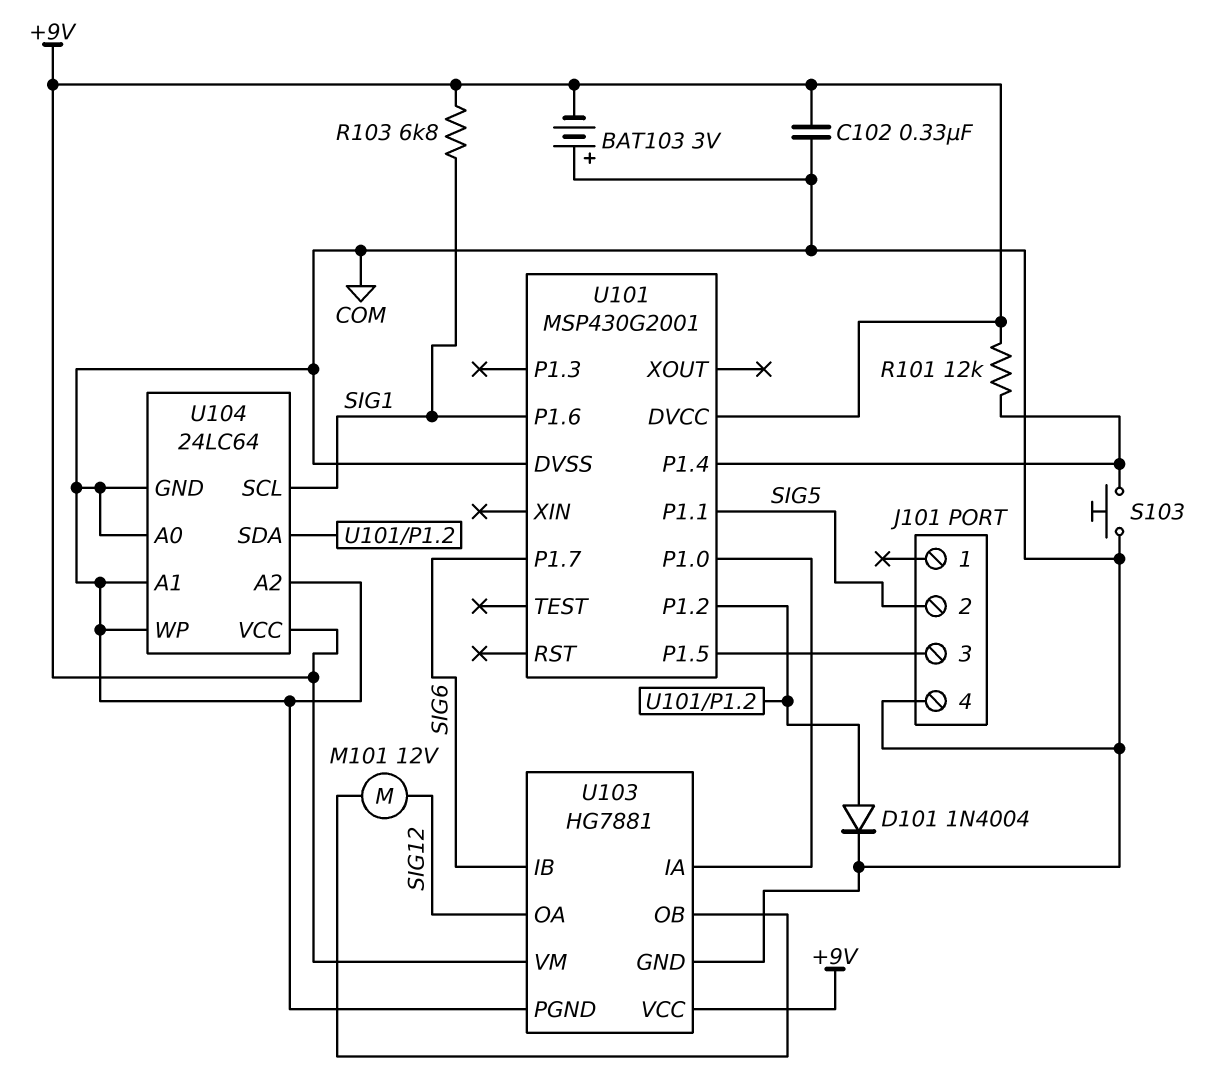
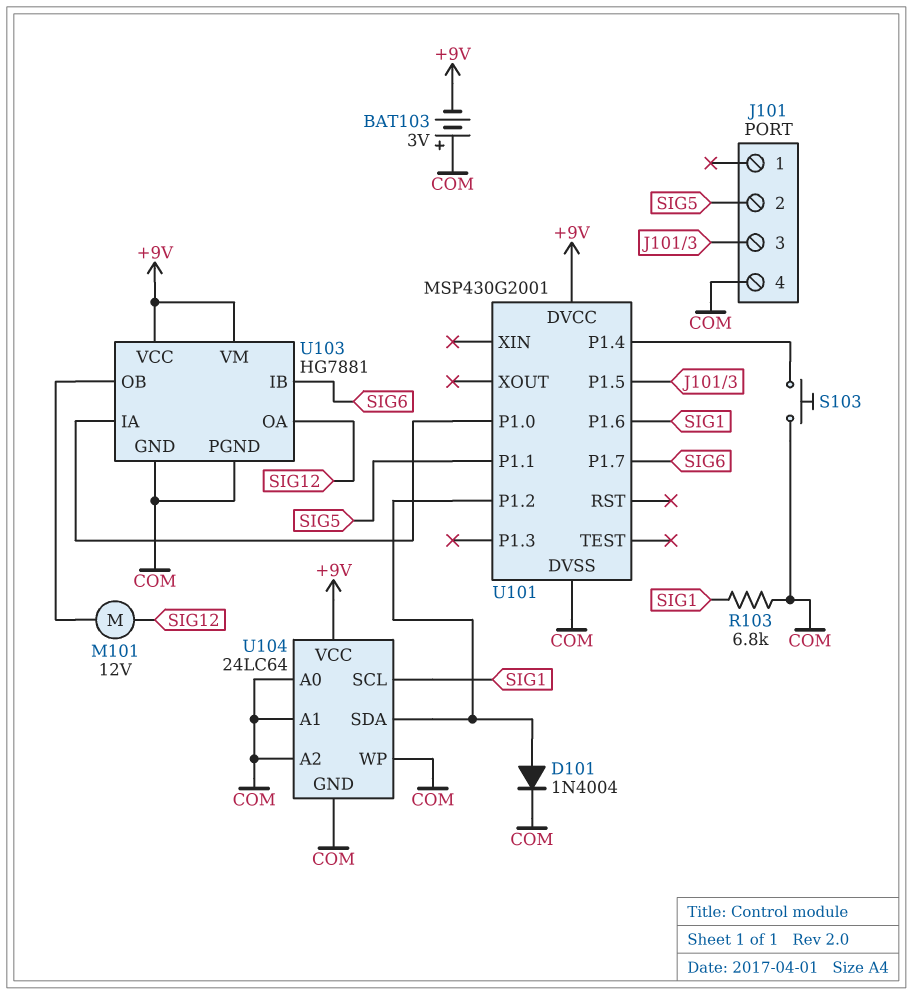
C102: 330nF (+9V, COM) -> none
R101: 12k (+9V, U101/P1.4) -> none
R103: 6.8k (+9V, SIG1) -> 6.8k (COM, SIG1)

